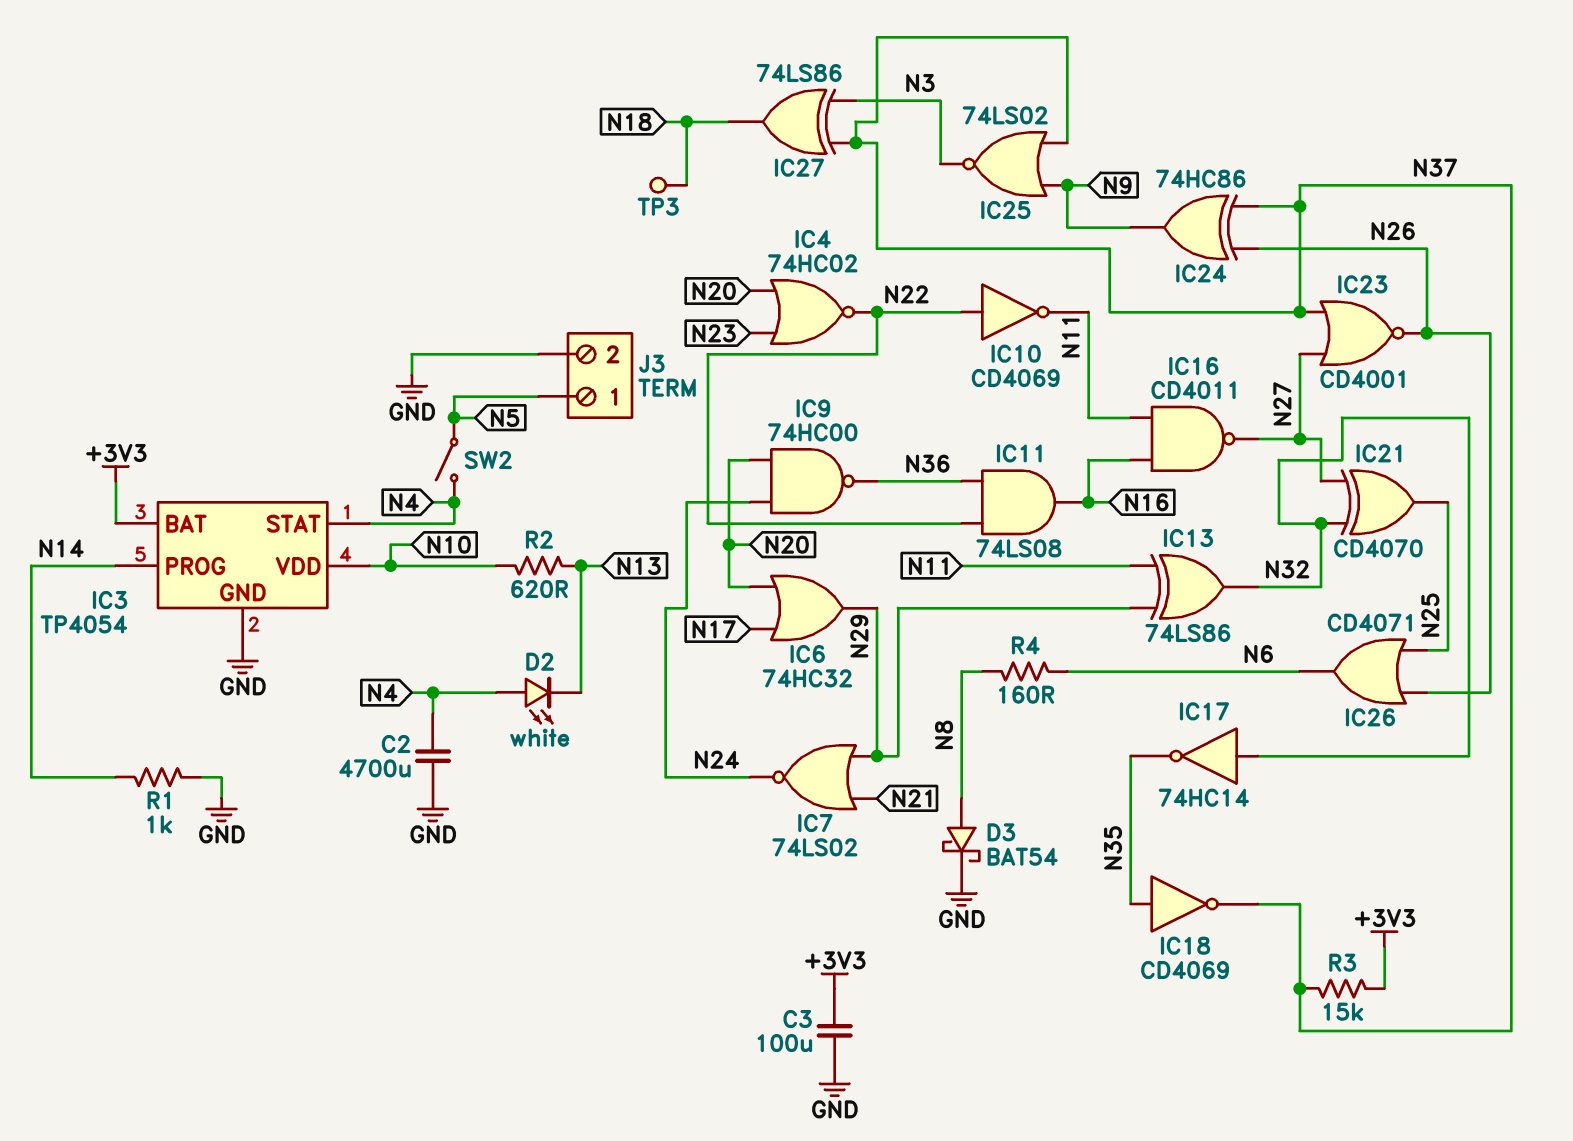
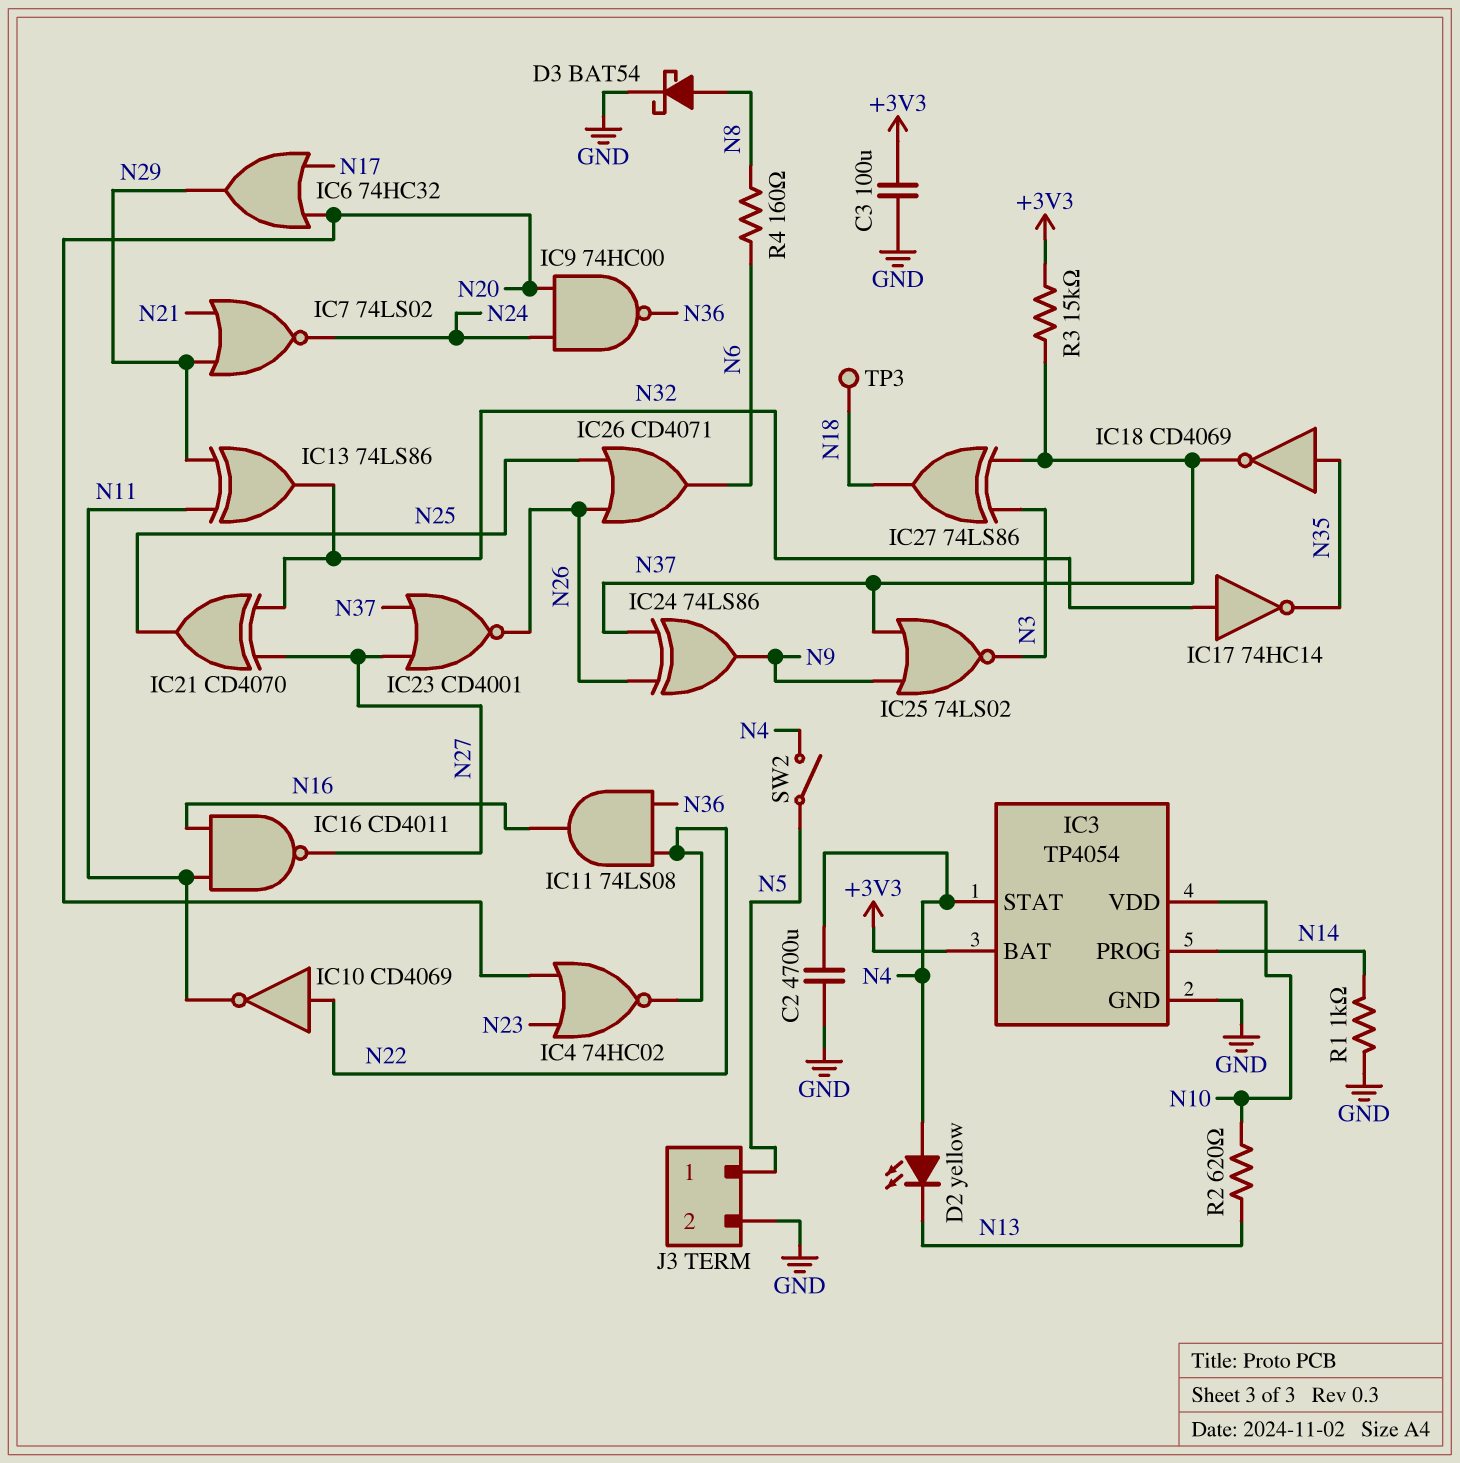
D2: LED white (A N4, K N13) -> LED yellow (A N4, K N13)
IC24: XOR 74HC86 (in N26, in N37, out N9) -> XOR 74LS86 (in N26, in N37, out N9)

